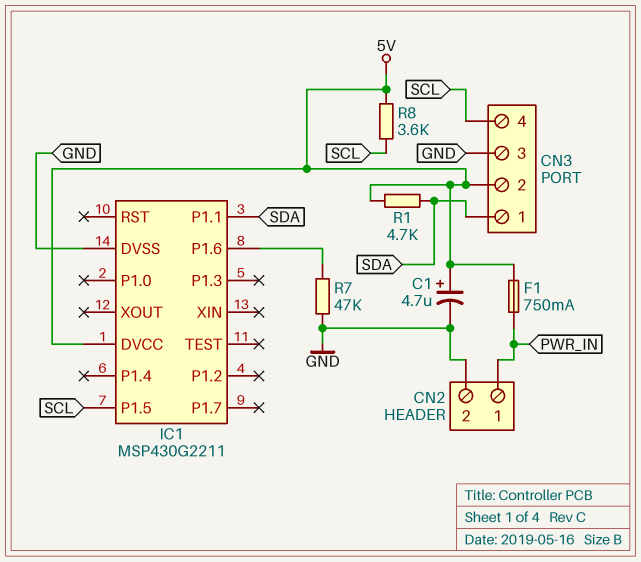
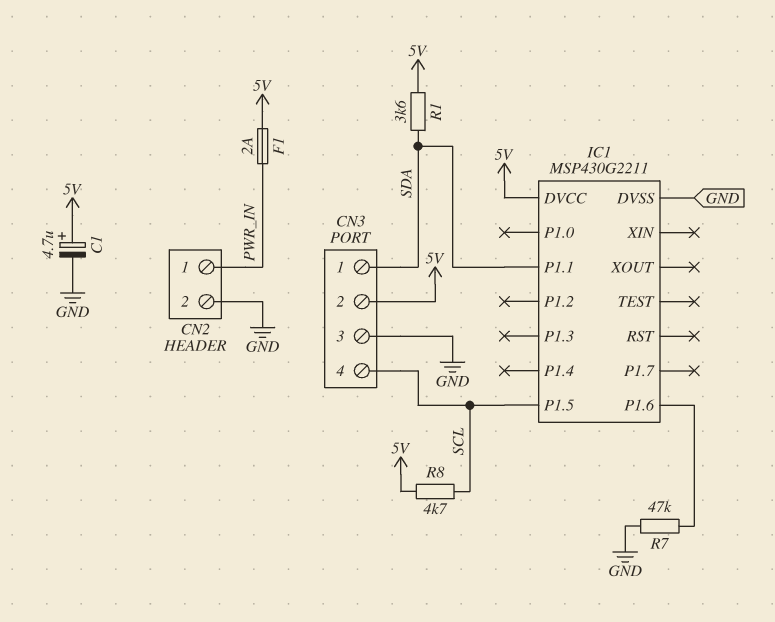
F1: 750mA (5V, PWR_IN) -> 2A (5V, PWR_IN)
R1: 4.7k (5V, SDA) -> 3.6k (5V, SDA)
R8: 3.6k (5V, SCL) -> 4.7k (5V, SCL)

